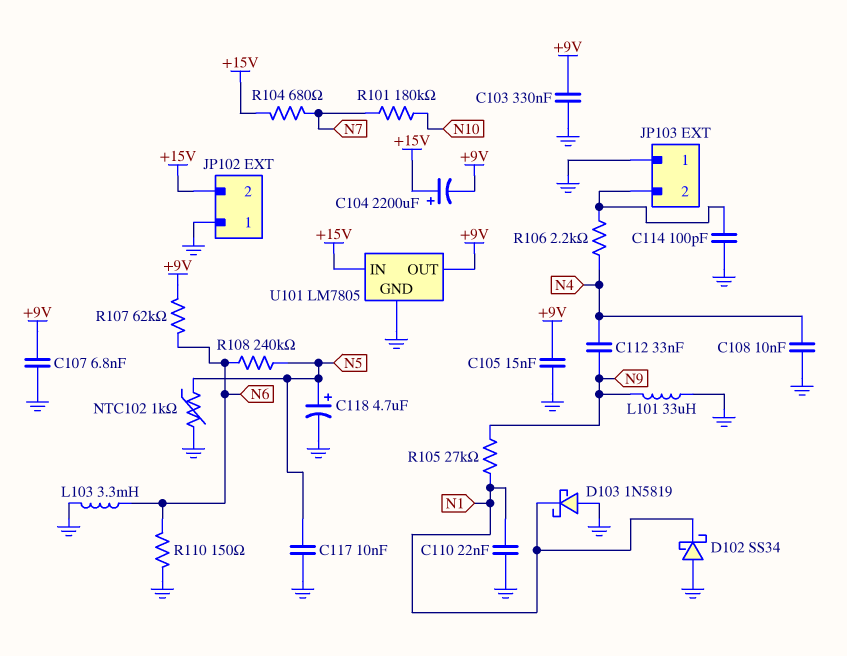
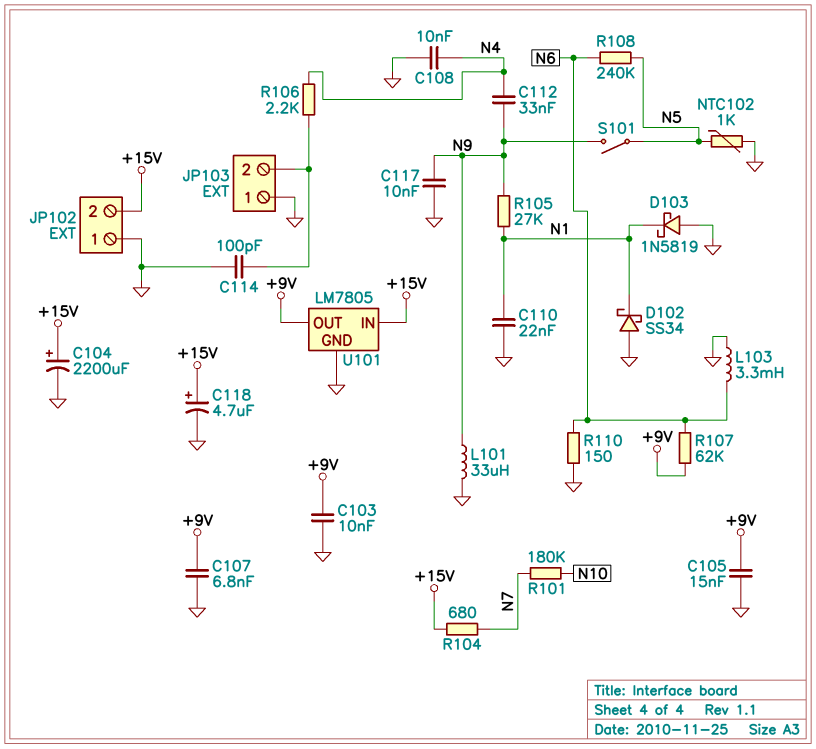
C103: 330nF (+9V, GND) -> 10nF (+9V, GND)
C104: 2200uF (plus +15V, minus +9V) -> 2200uF (plus +15V, minus GND)
C117: 10nF (GND, N5) -> 10nF (GND, N9)
C118: 4.7uF (plus N5, minus GND) -> 4.7uF (plus +15V, minus GND)
S101: none -> switch (N5, N9)

